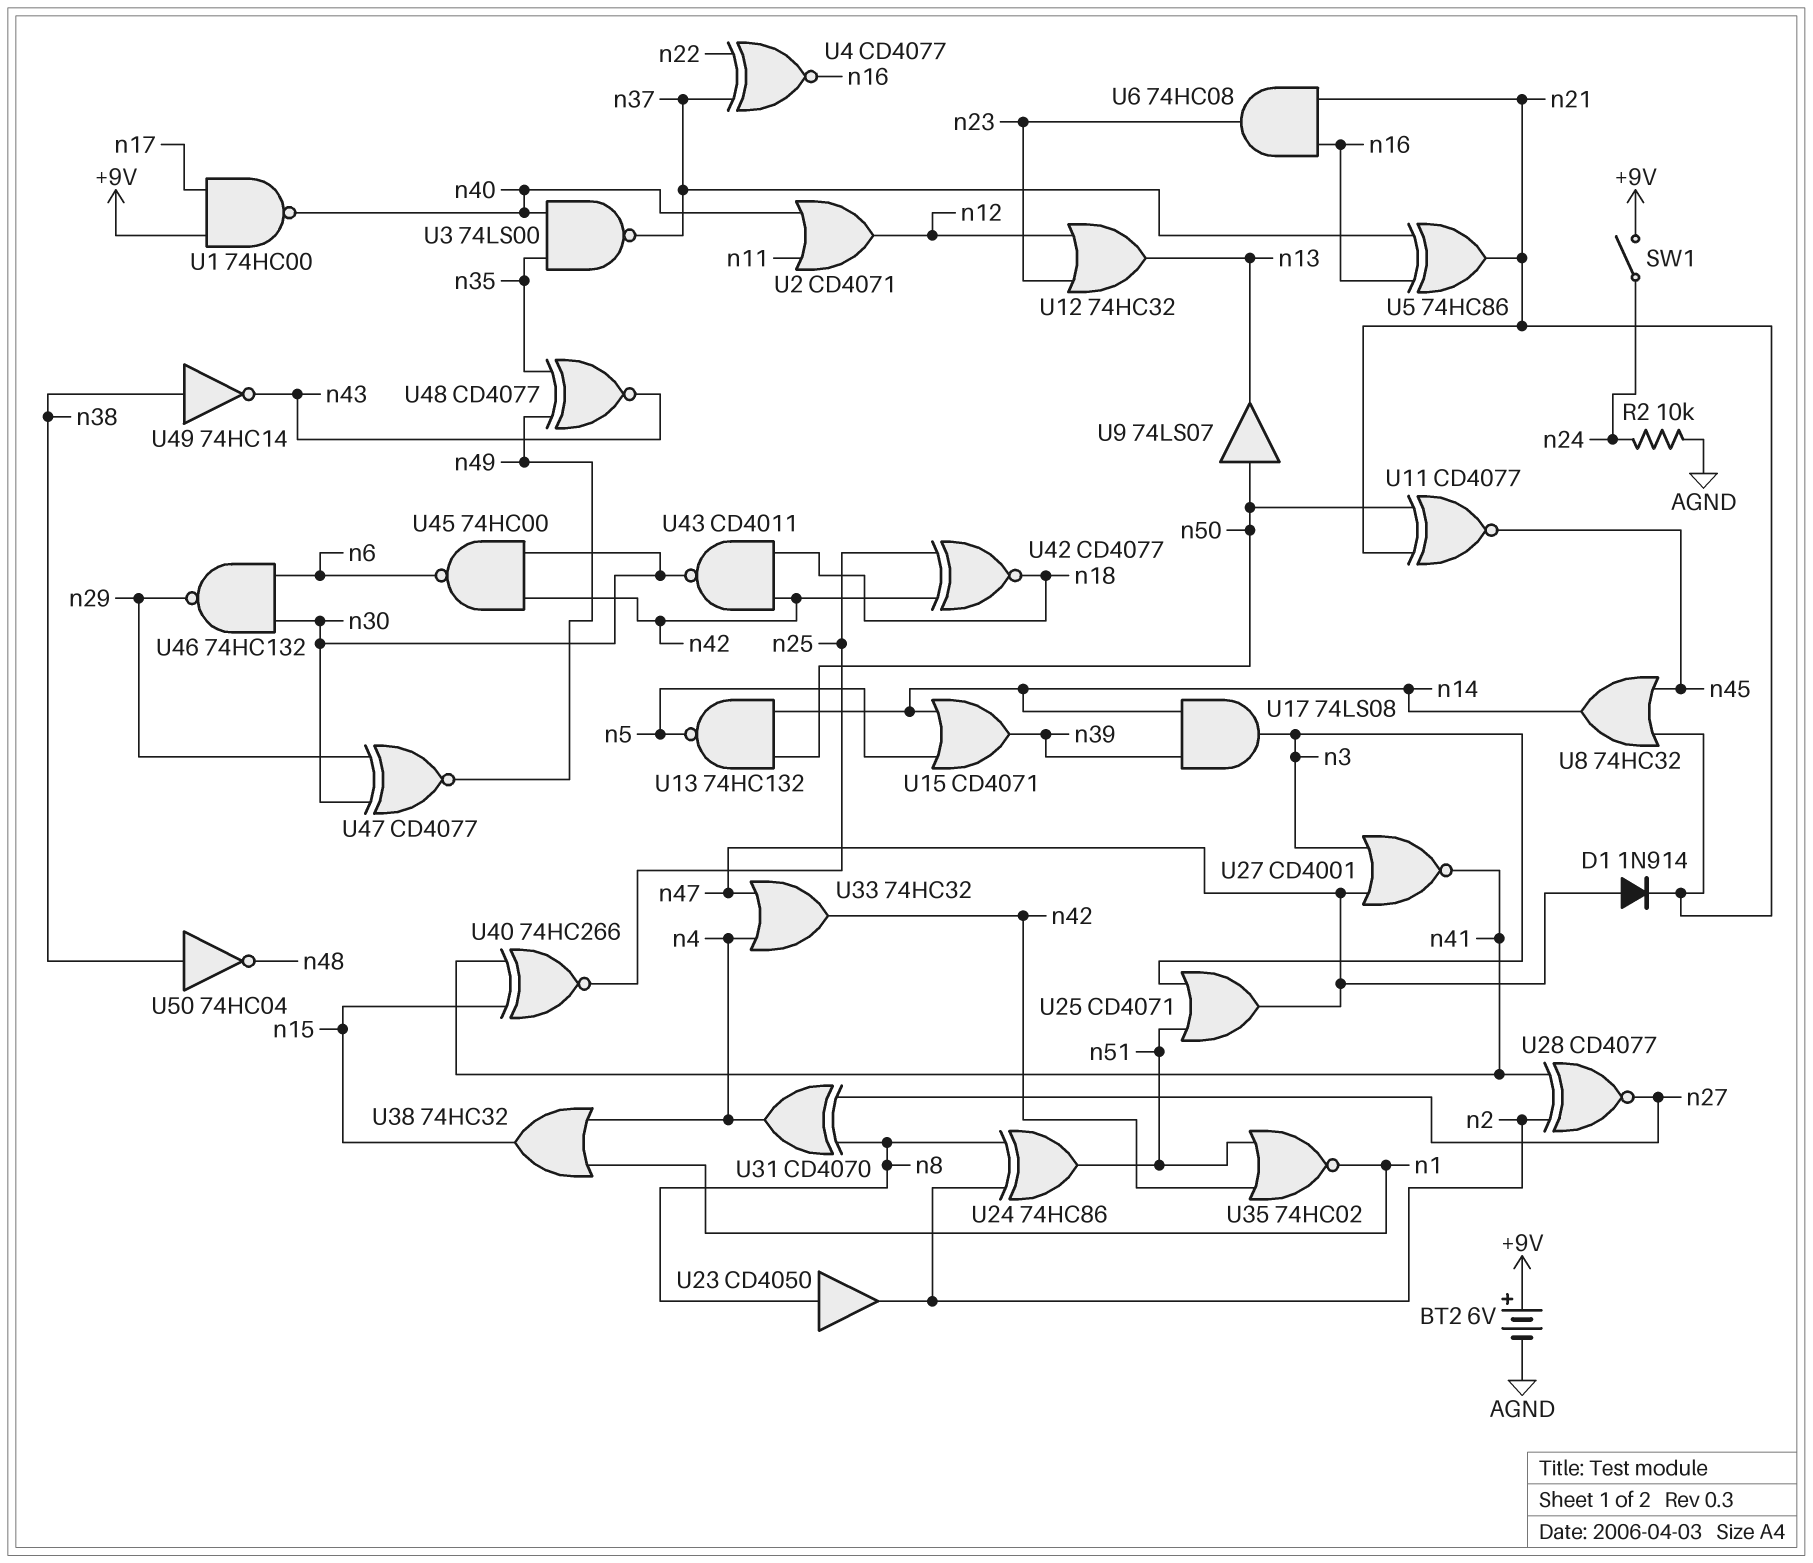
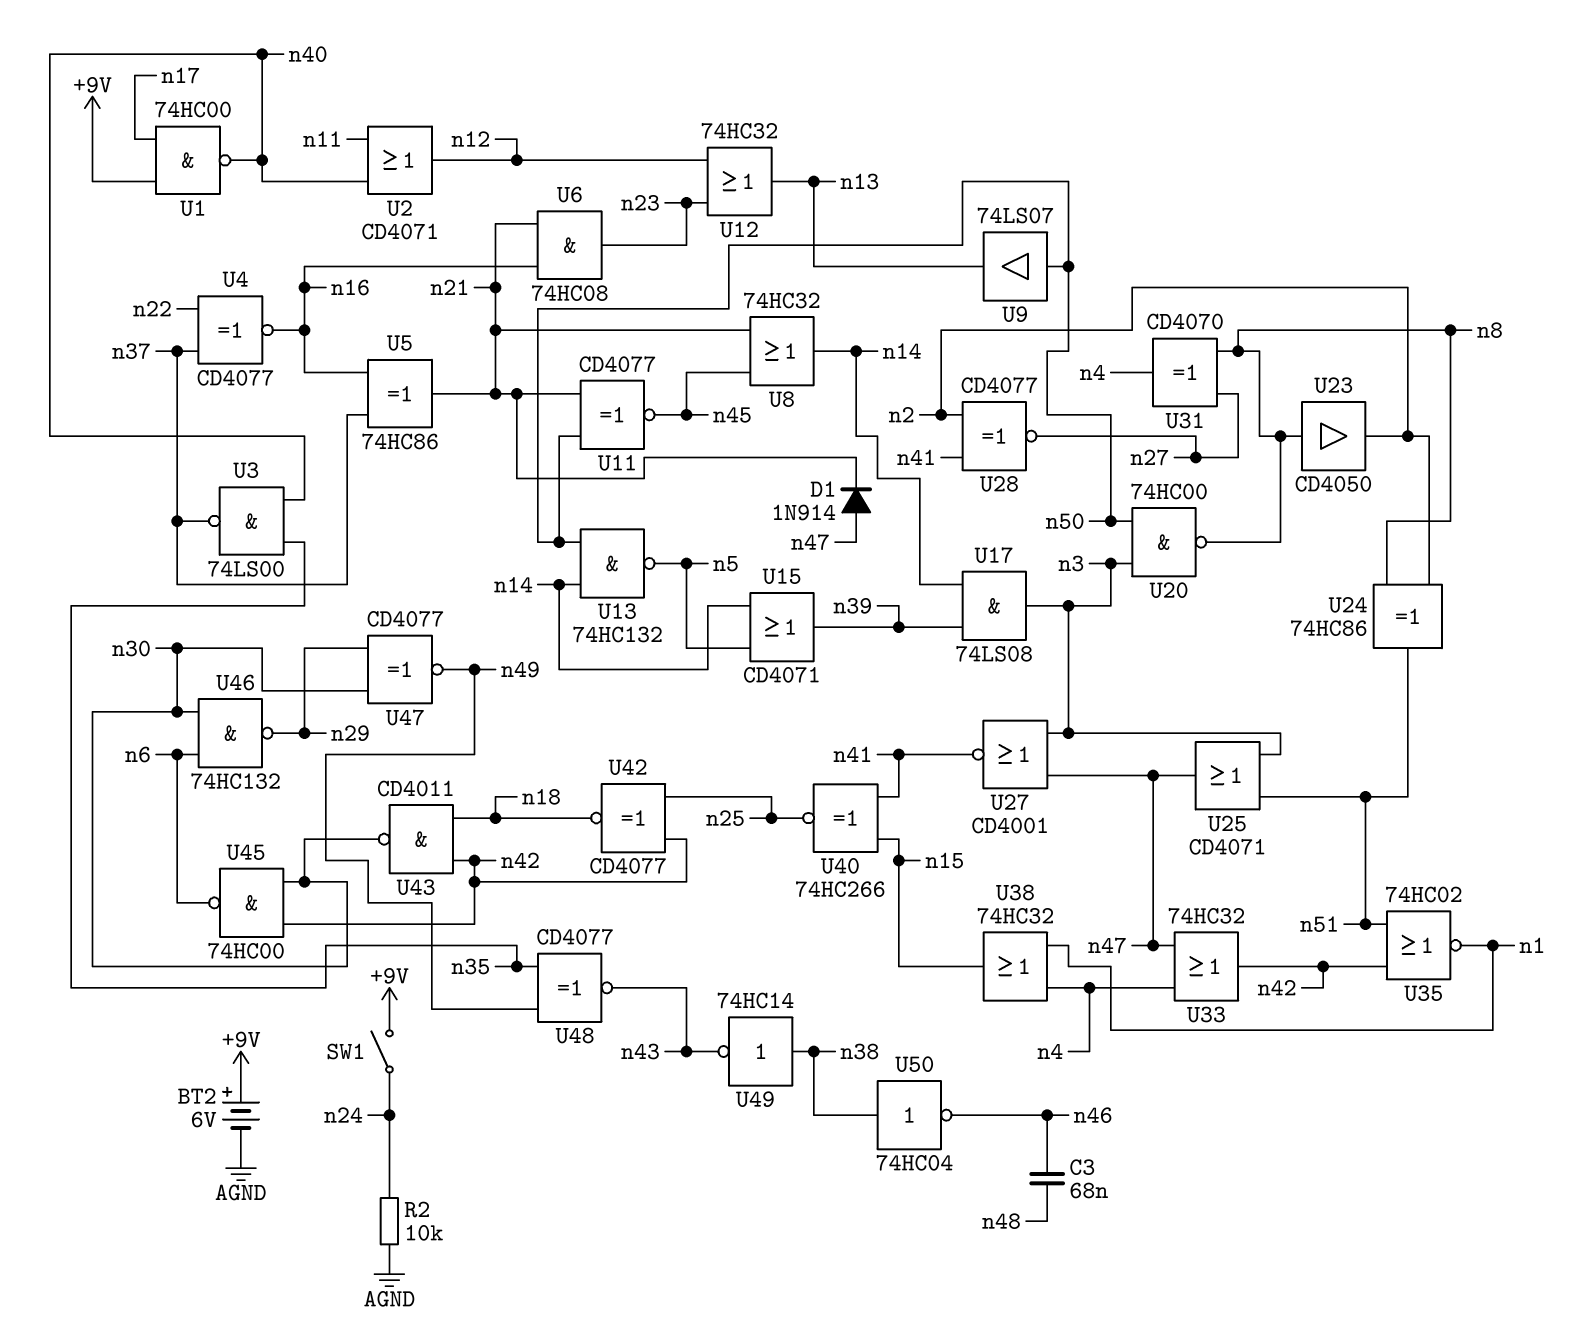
C3: none -> 68nF (n46, n48)
U20: none -> NAND 74HC00 (in n3, in n50, out n8)
U50: NOT 74HC04 (in n38, out n48) -> NOT 74HC04 (in n38, out n46)

